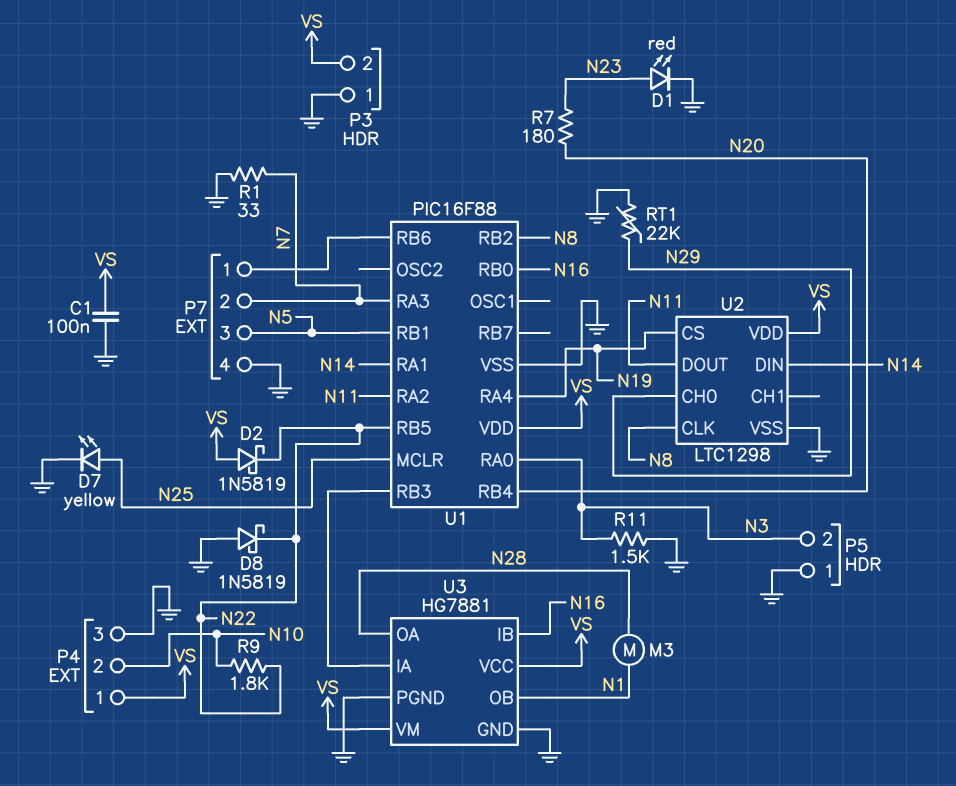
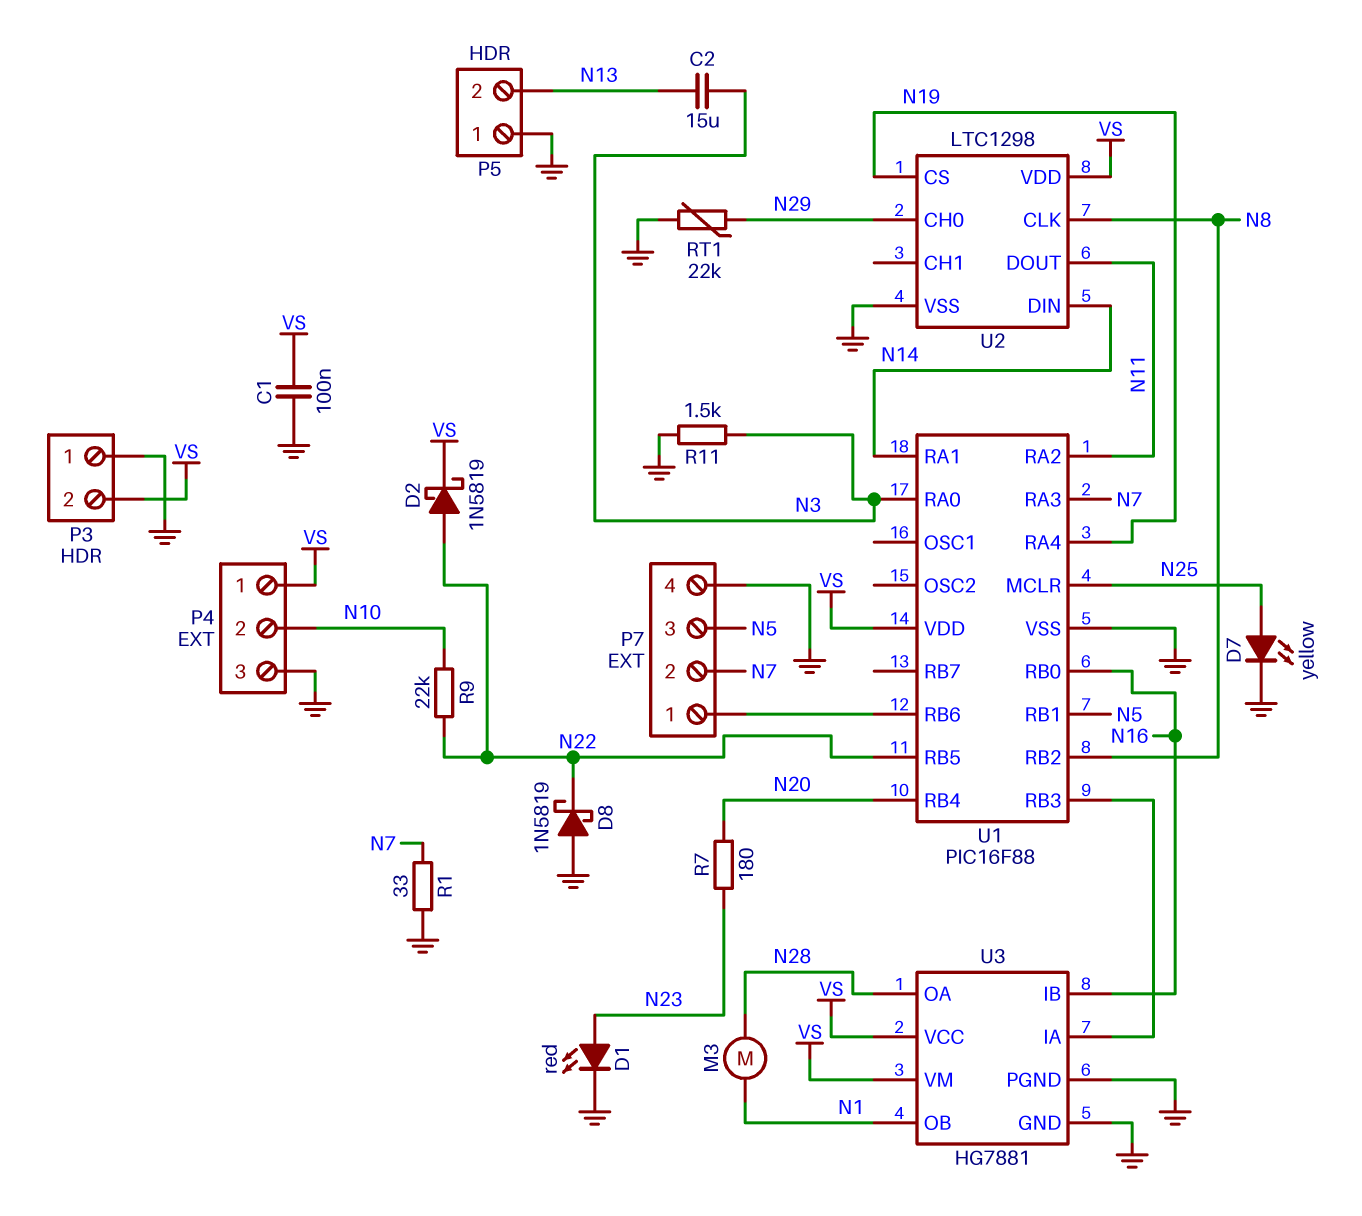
C2: none -> 15uF (N3, N13)
D2: schottky 1N5819 (A VS, K N22) -> schottky 1N5819 (A N22, K VS)
P5 pin 2: N3 -> N13
R9: 1.8k (N10, N22) -> 22k (N10, N22)

